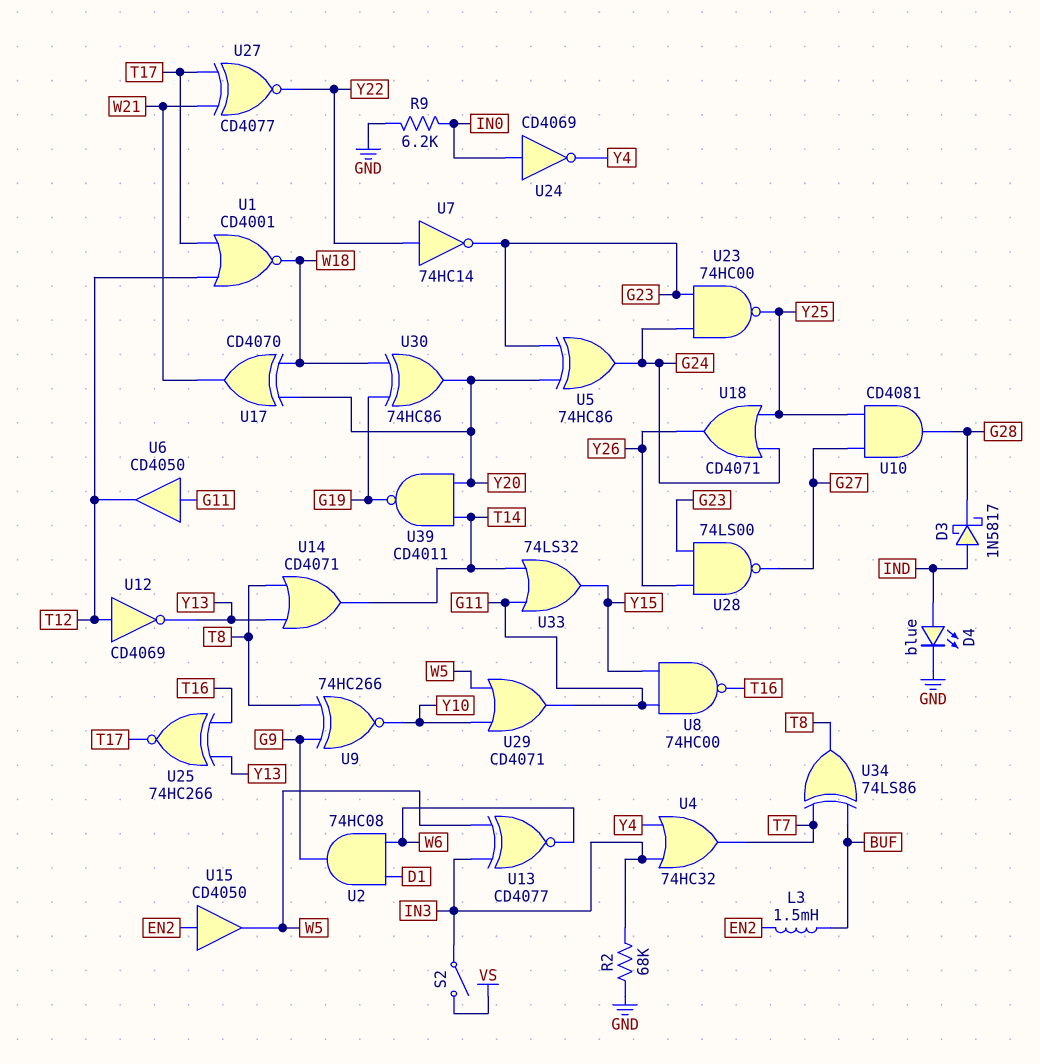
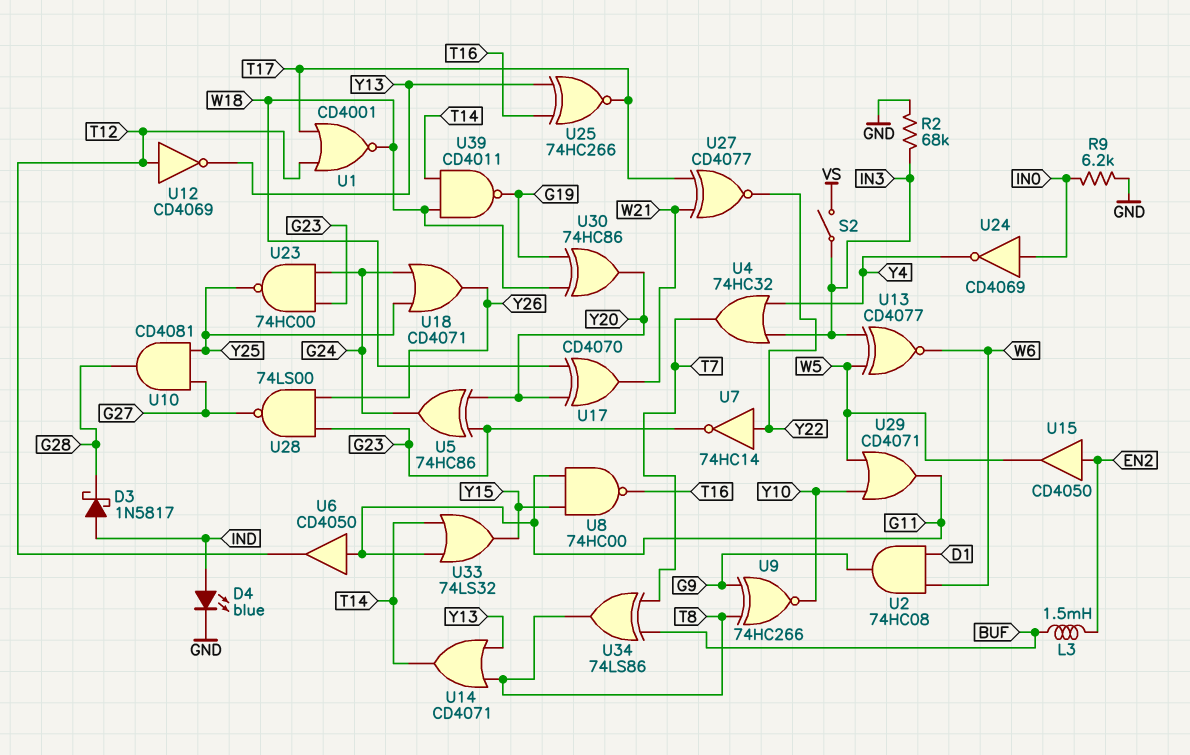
U39: NAND CD4011 (in T14, in Y20, out G19) -> NAND CD4011 (in T14, in W18, out G19)

